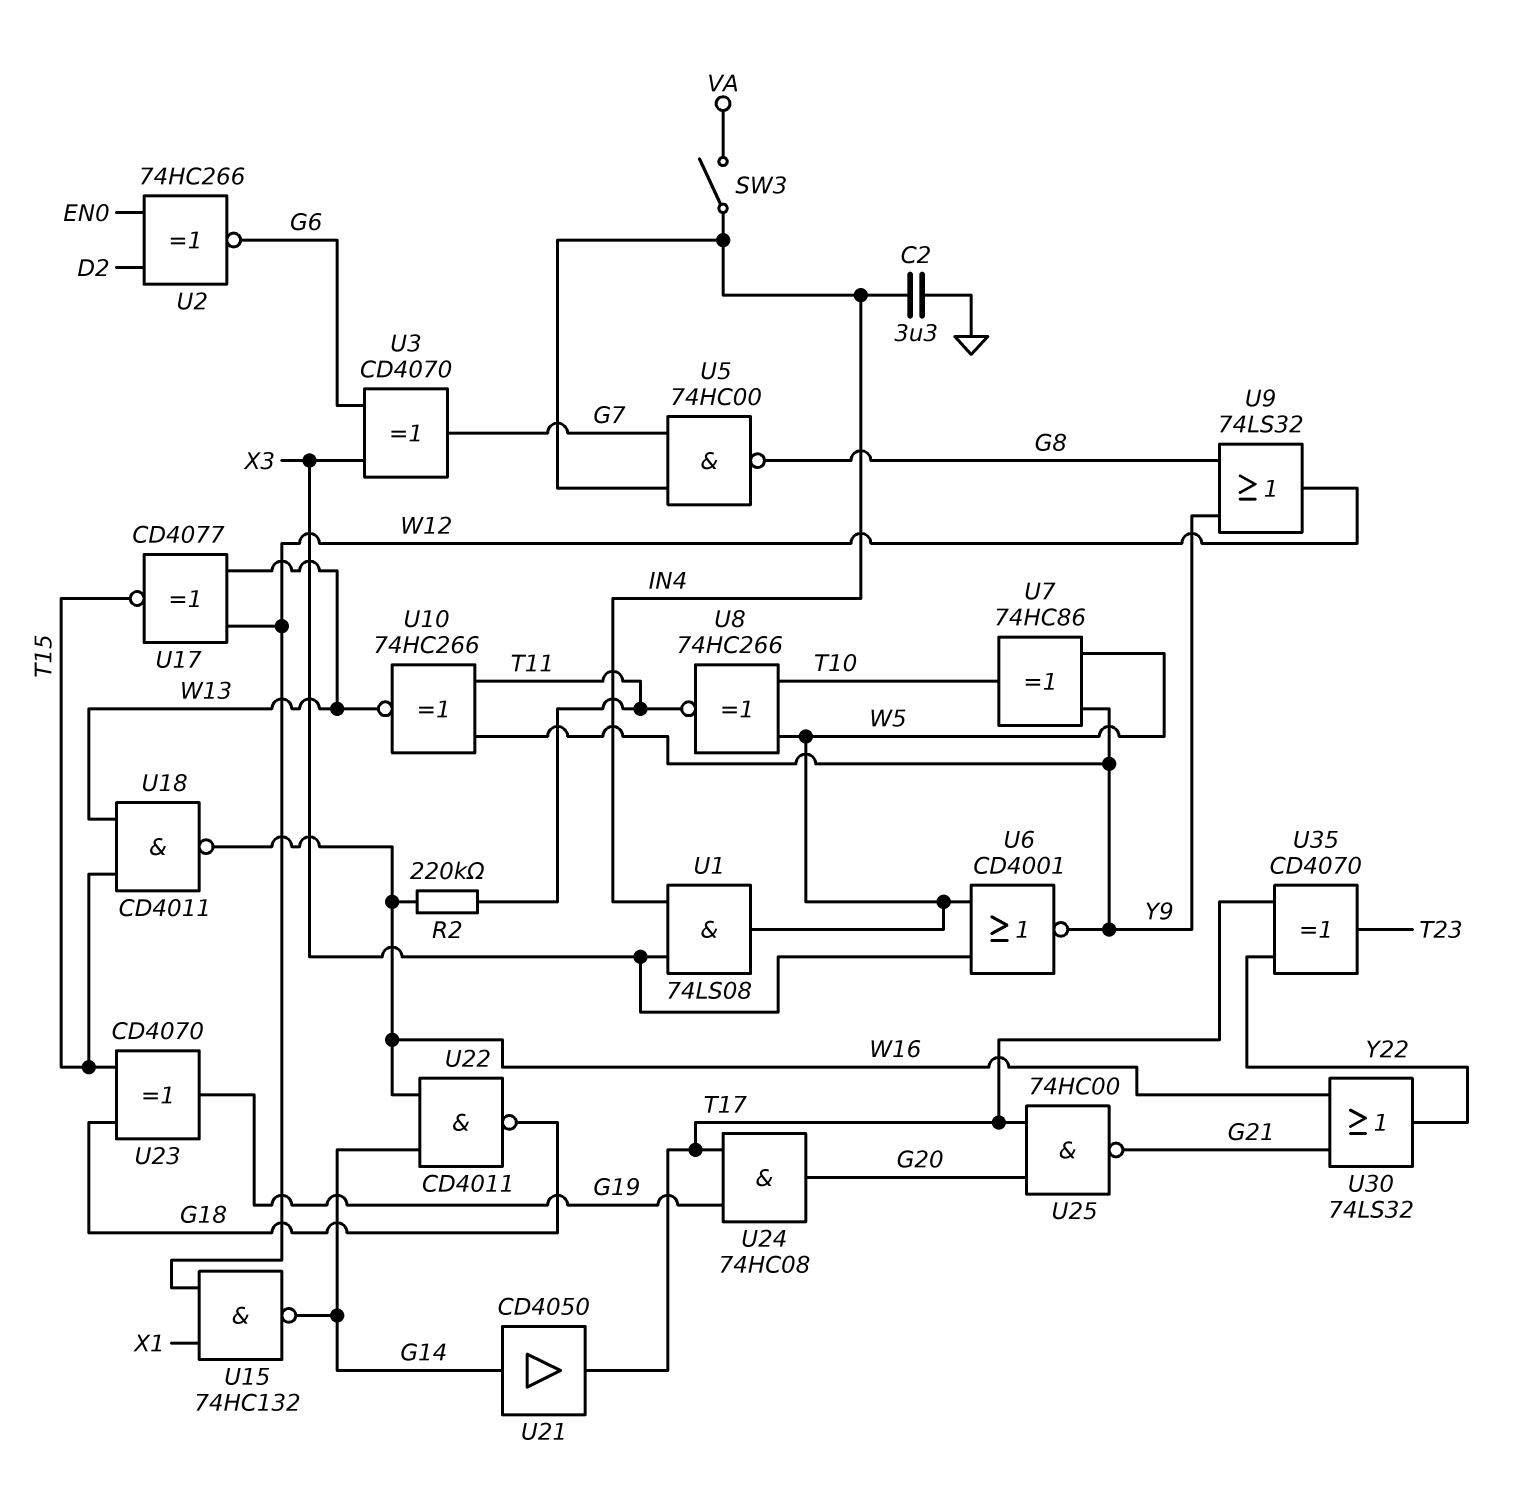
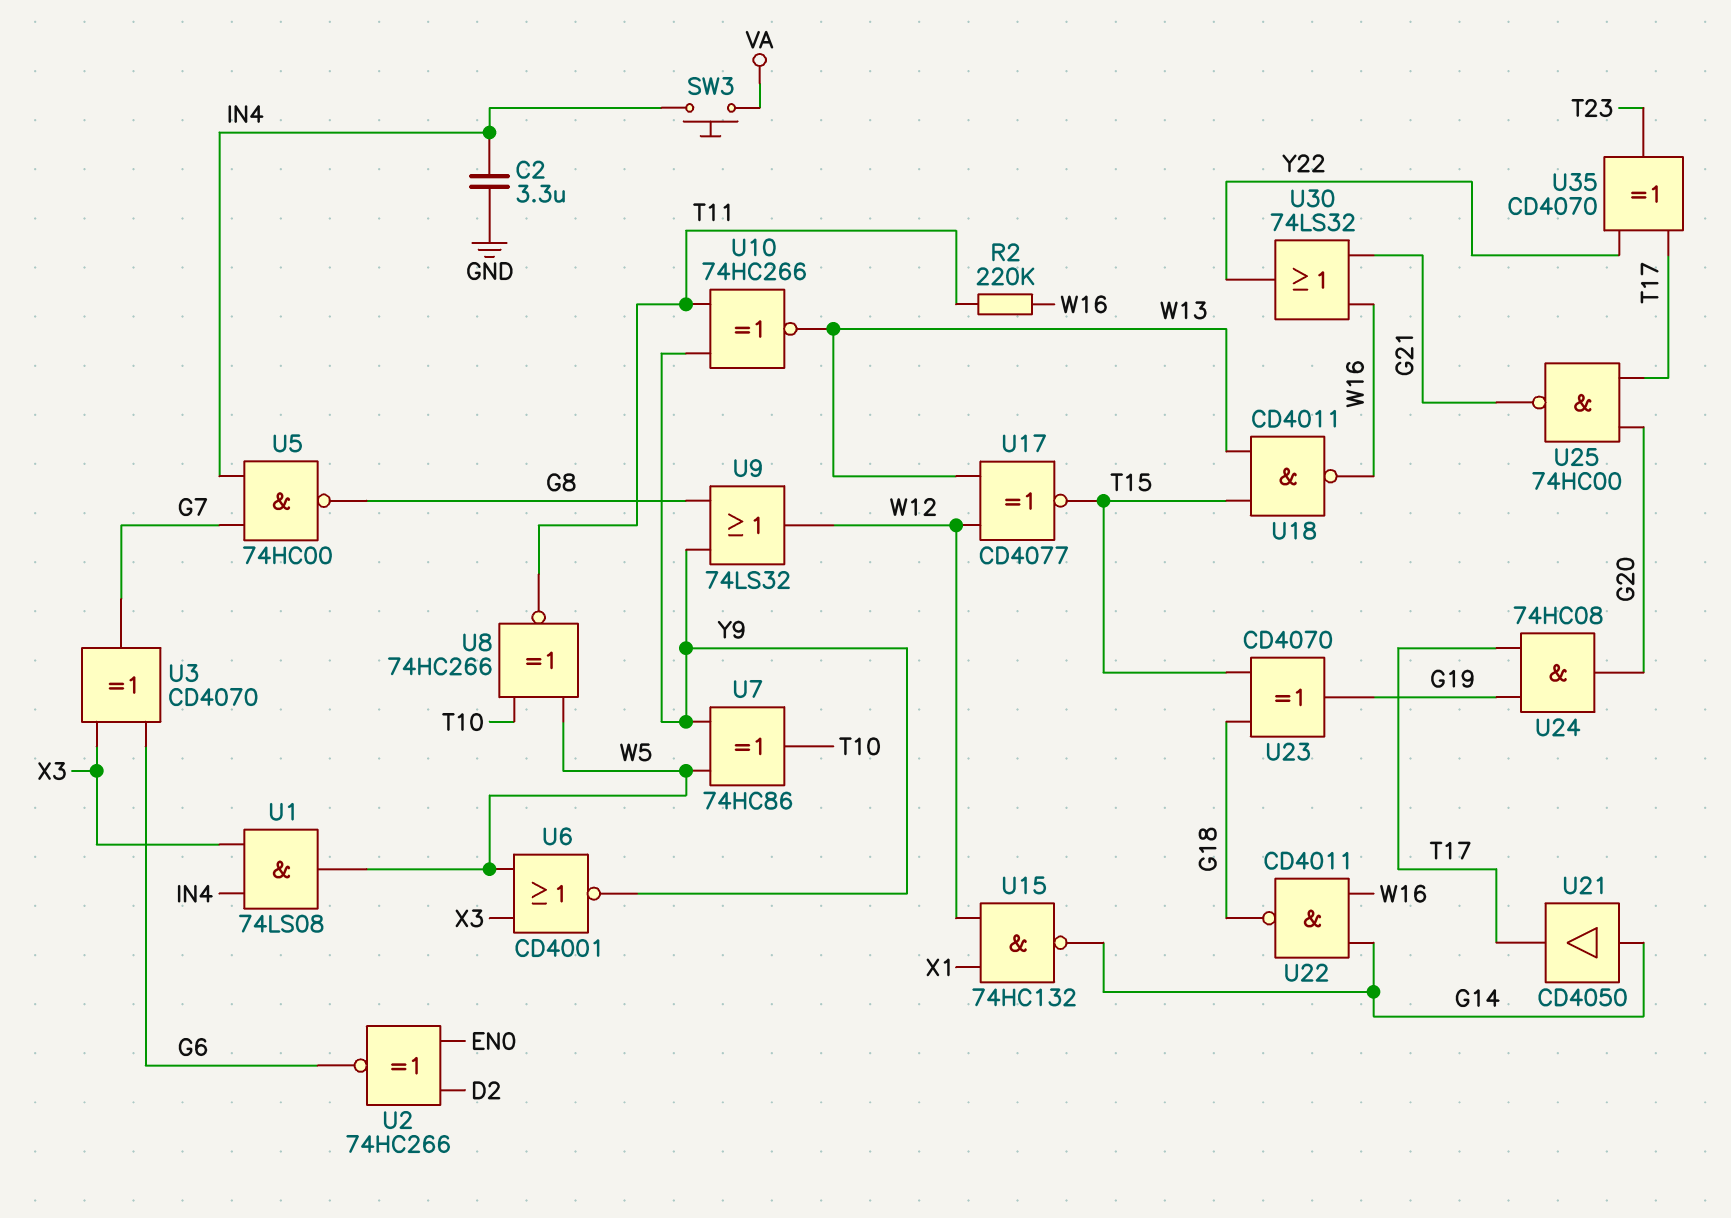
SW3: switch (IN4, VA) -> button (IN4, VA)

